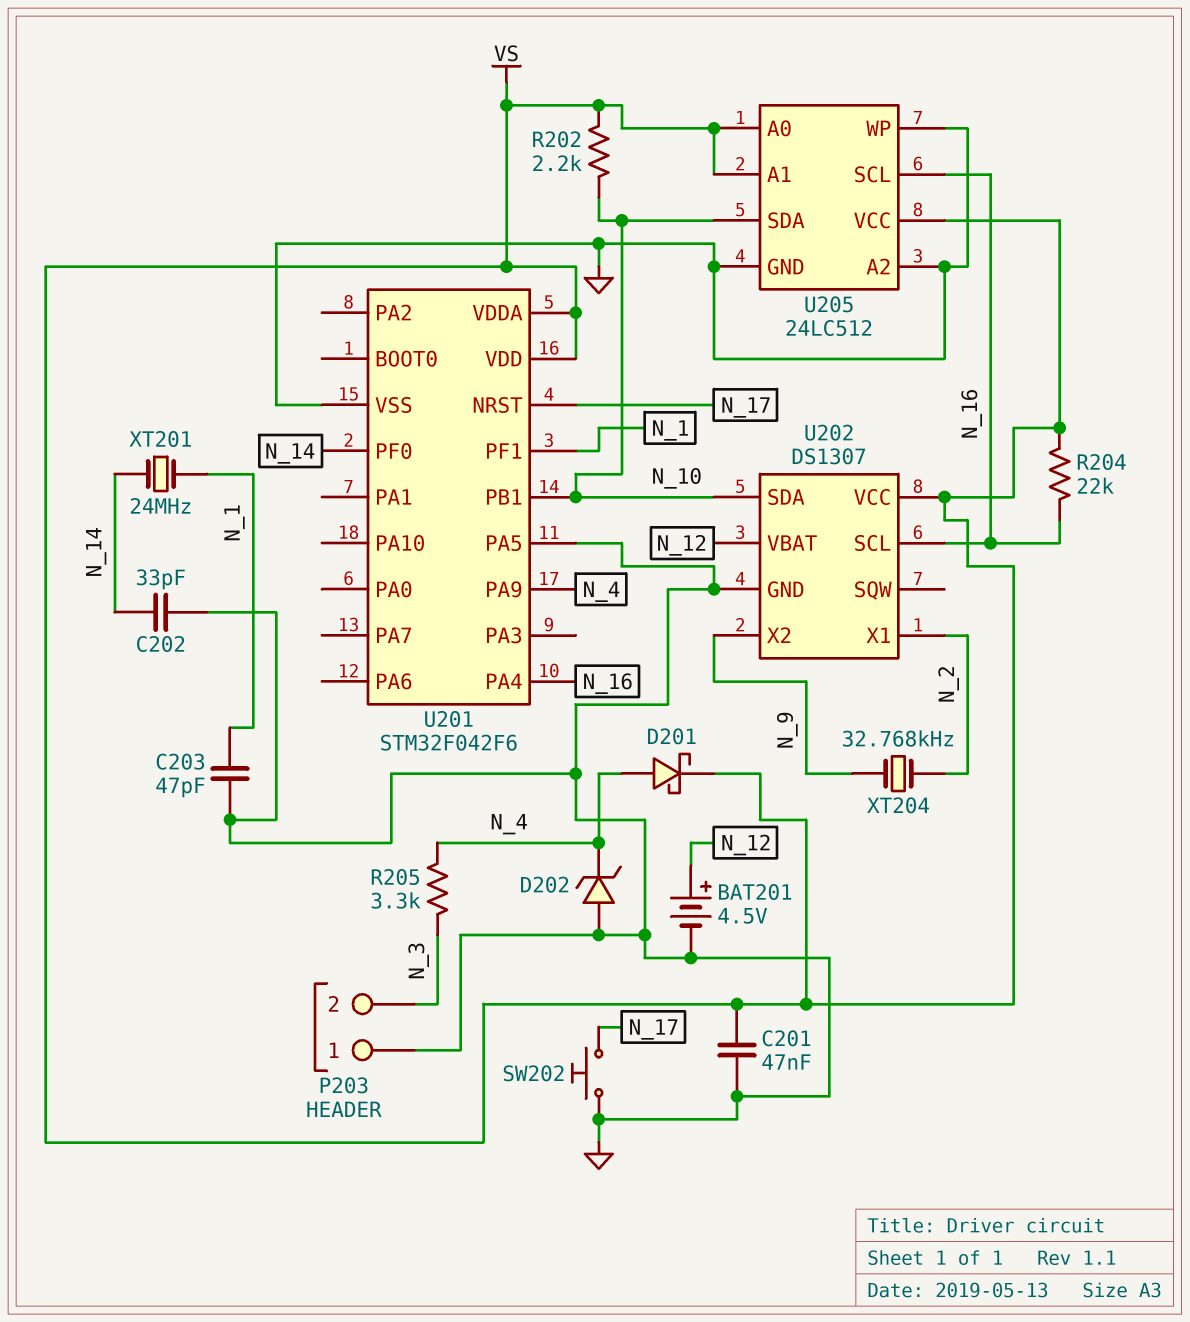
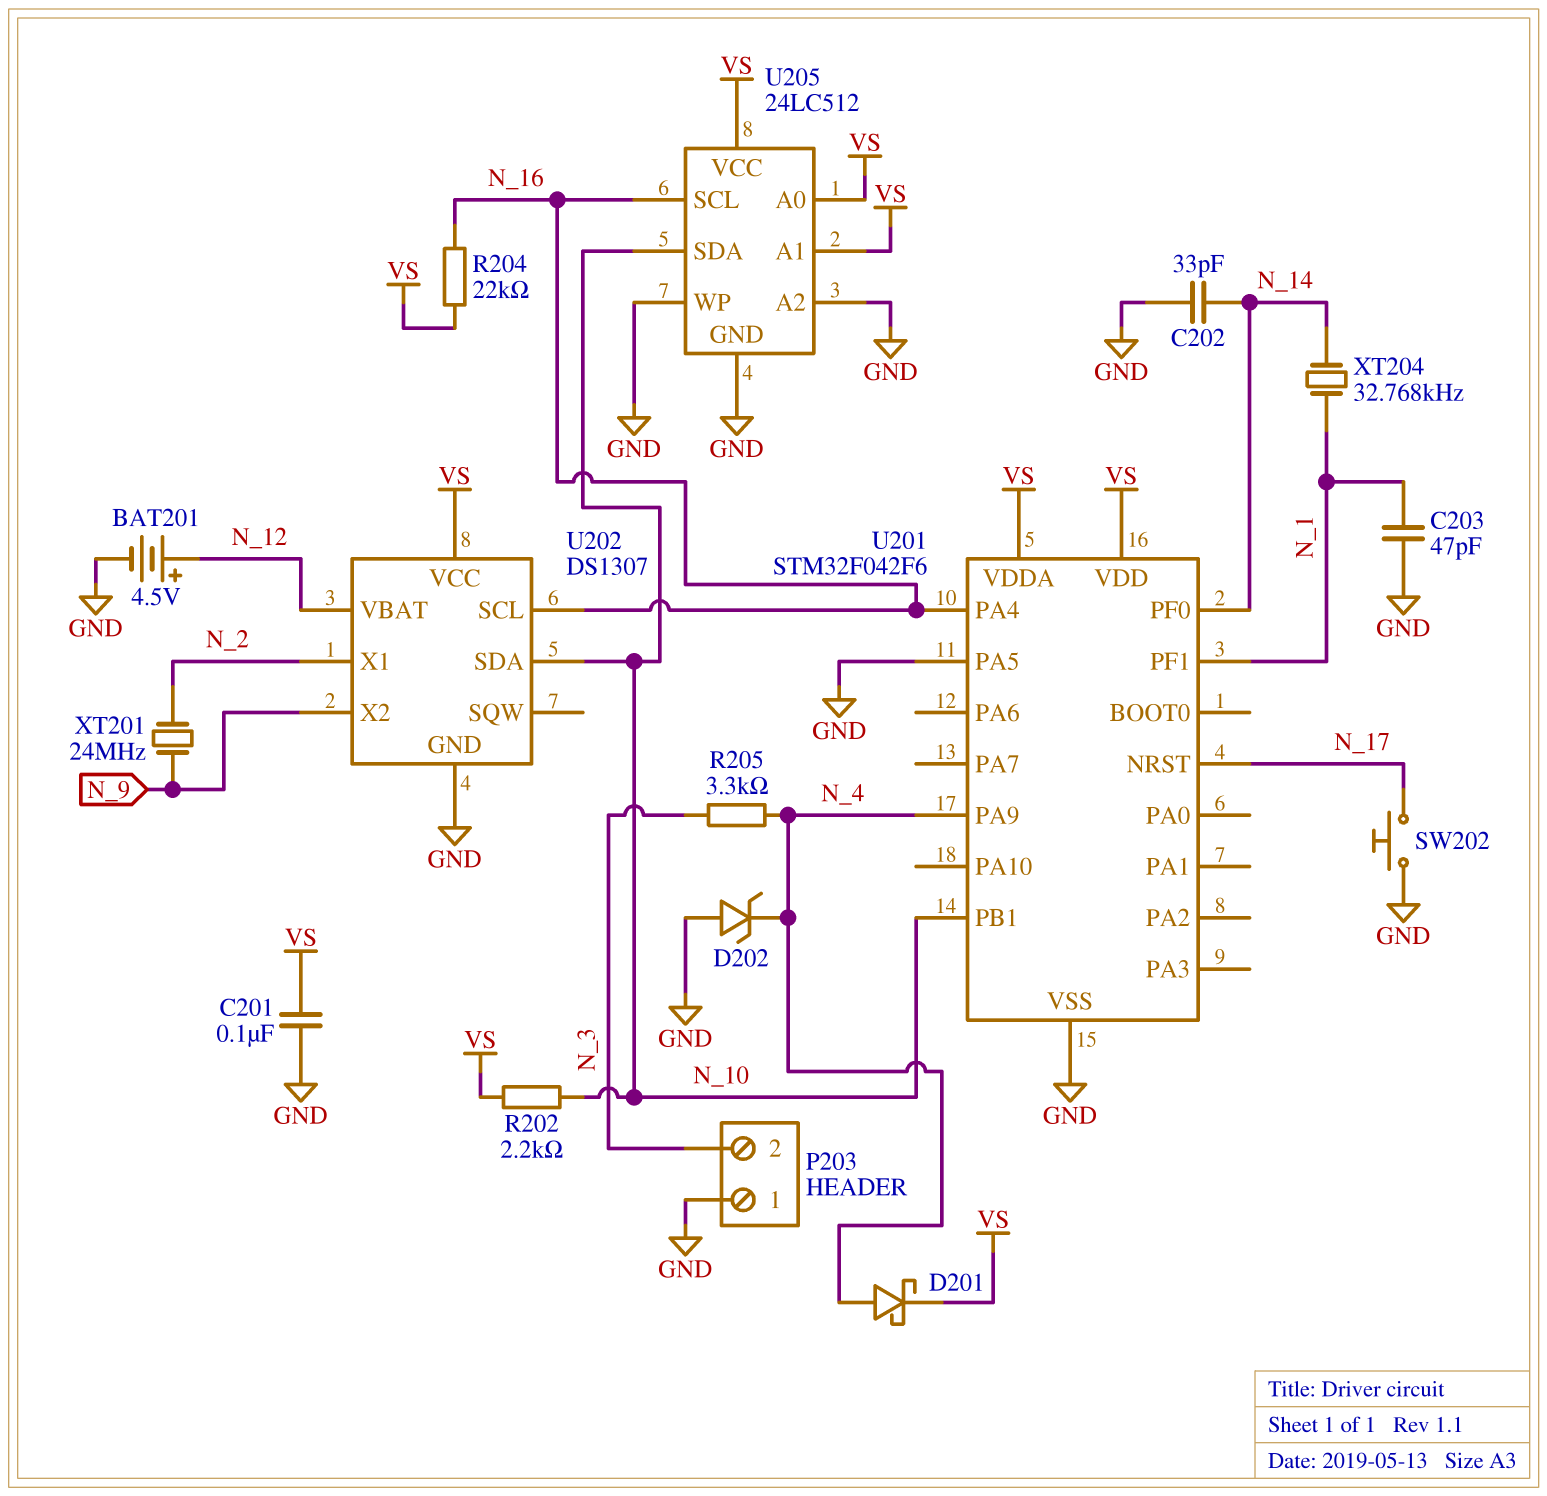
C201: 47nF (GND, VS) -> 100nF (GND, VS)
XT201: 24MHz (N_1, N_14) -> 24MHz (N_2, N_9)
XT204: 32.768kHz (N_2, N_9) -> 32.768kHz (N_1, N_14)

